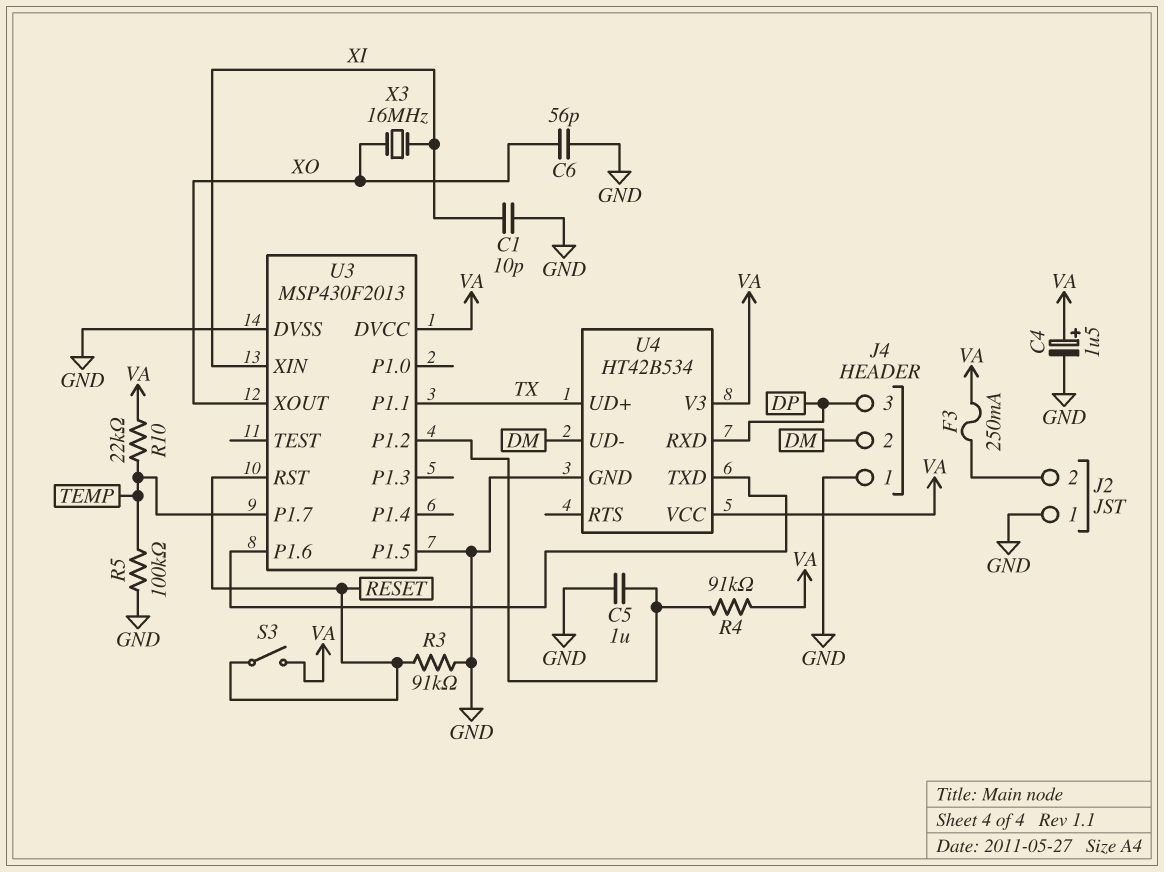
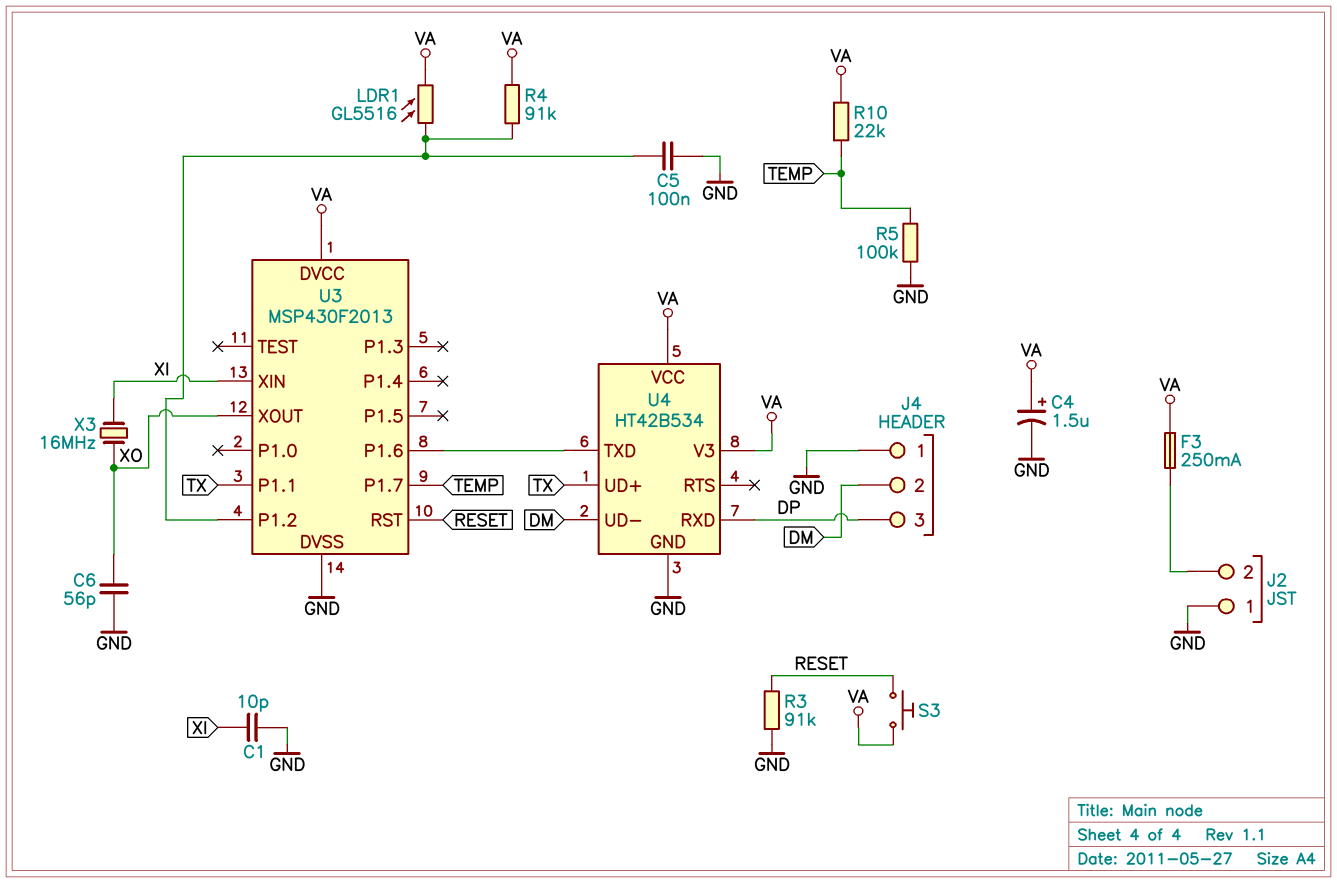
C5: 1uF (GND, U3/P1.2) -> 100nF (GND, U3/P1.2)
LDR1: none -> GL5516 (U3/P1.2, VA)
S3: switch (RESET, VA) -> button (RESET, VA)
U3 pin P1.5: GND -> none

